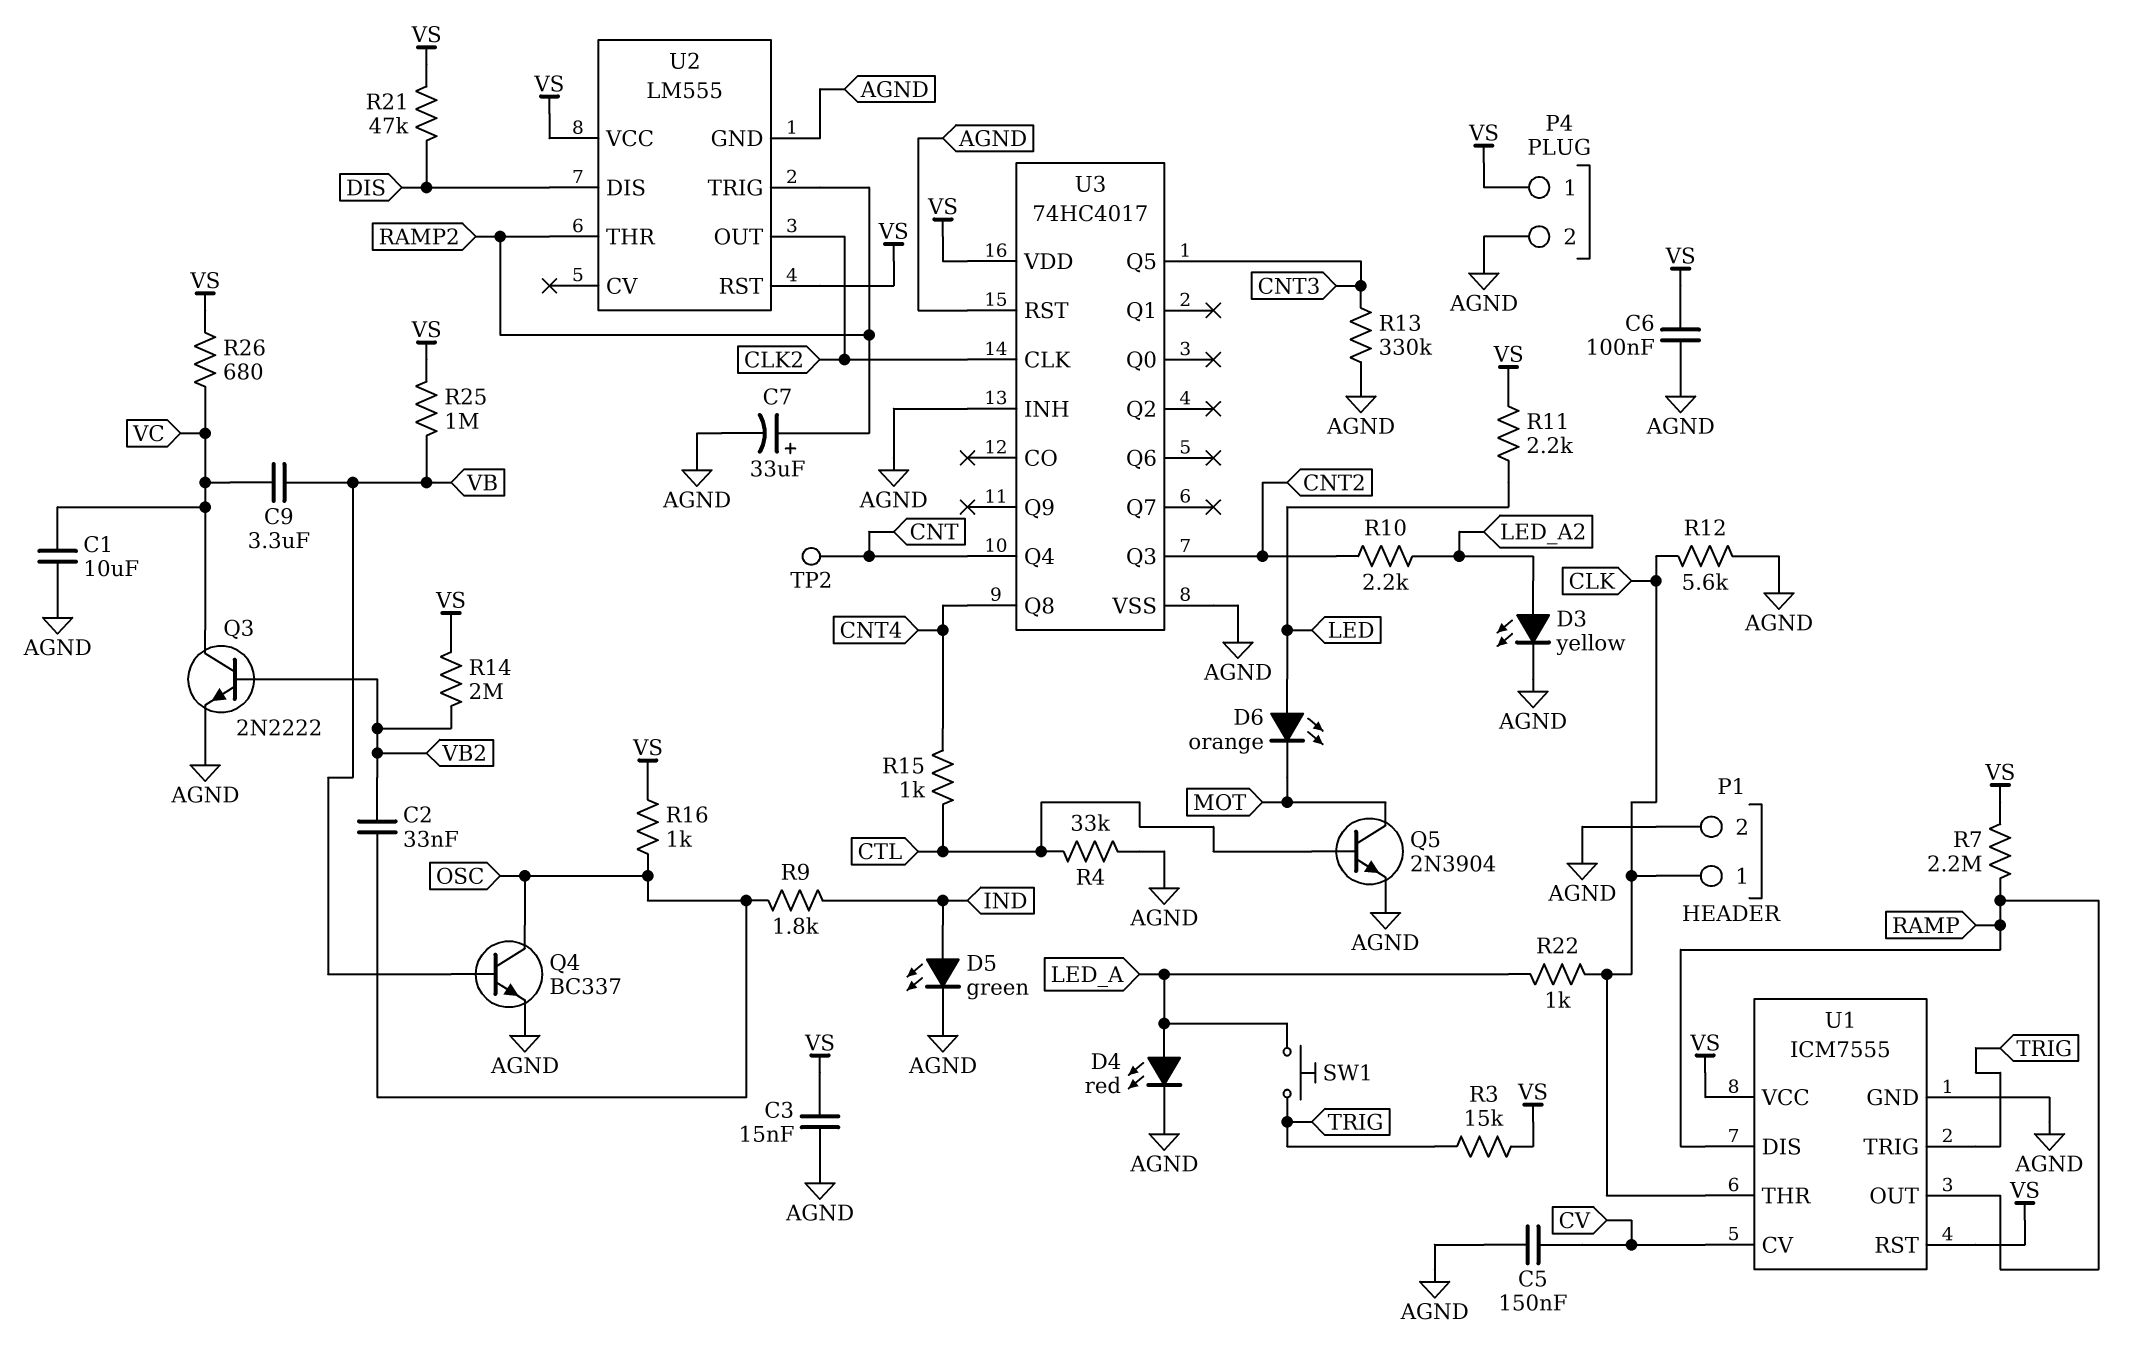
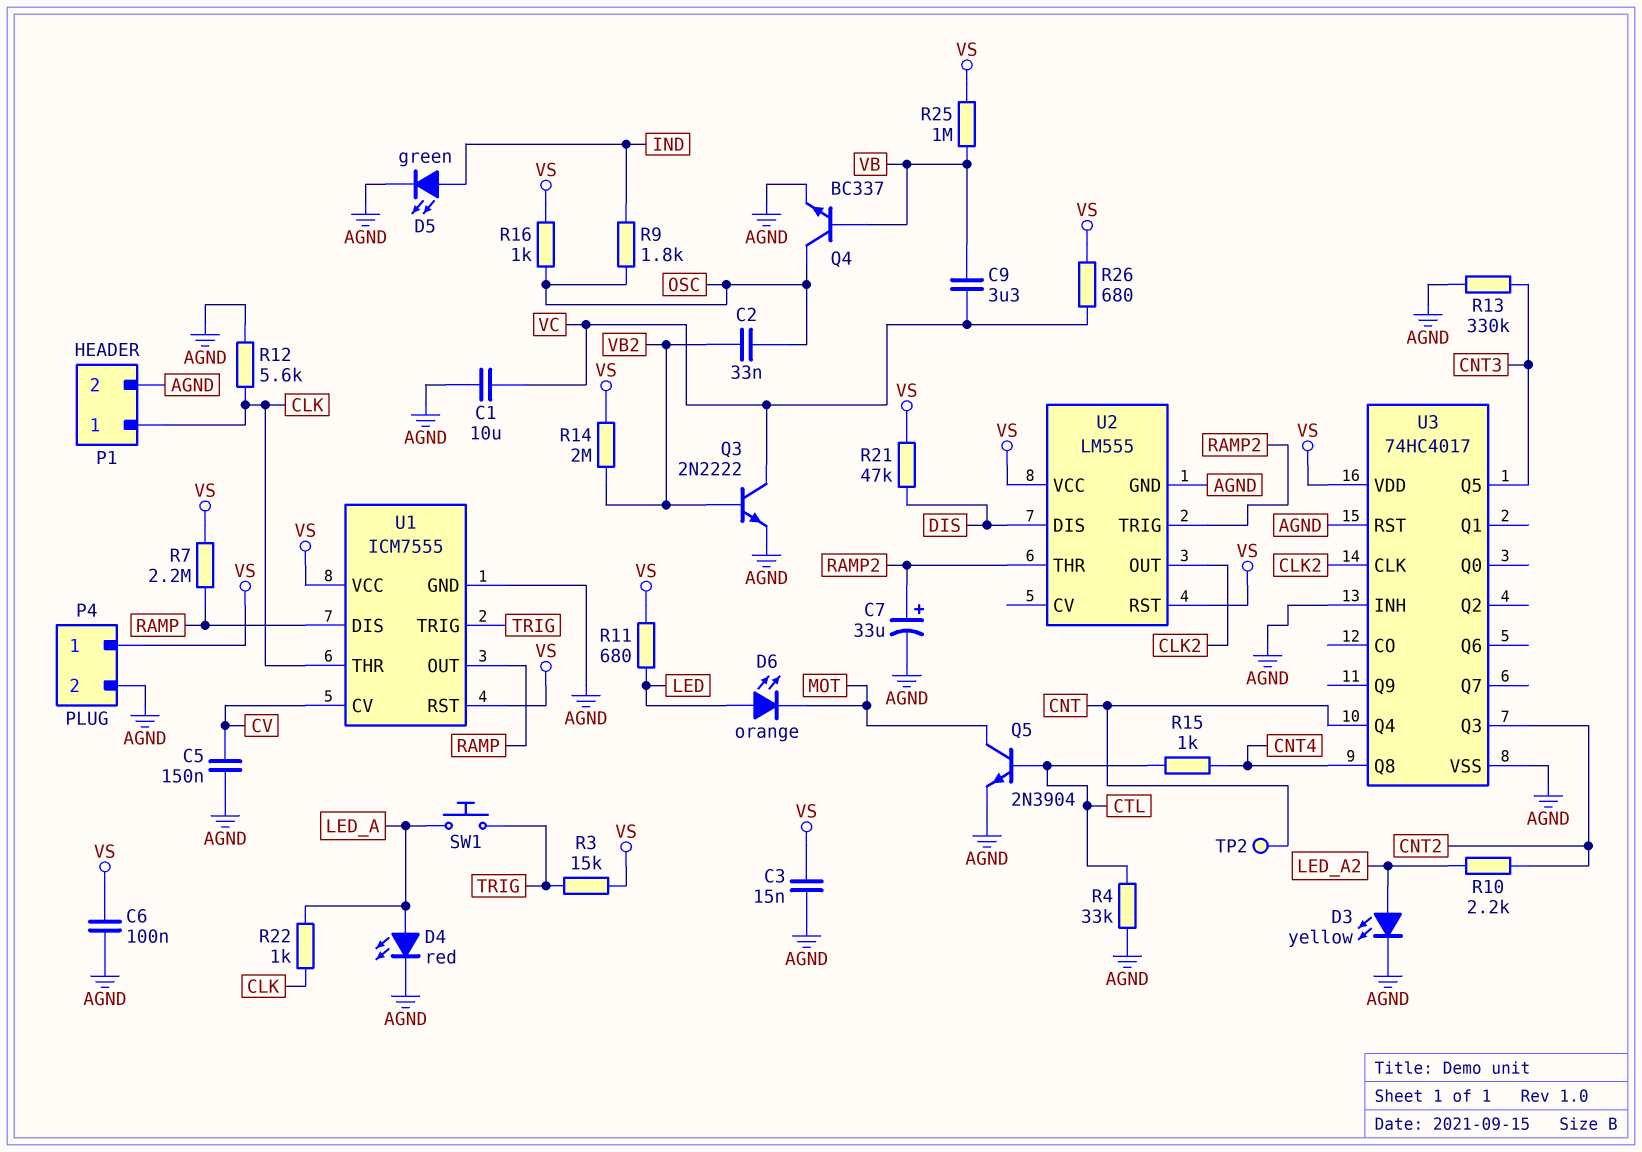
R11: 2.2k (LED, VS) -> 680 (LED, VS)

